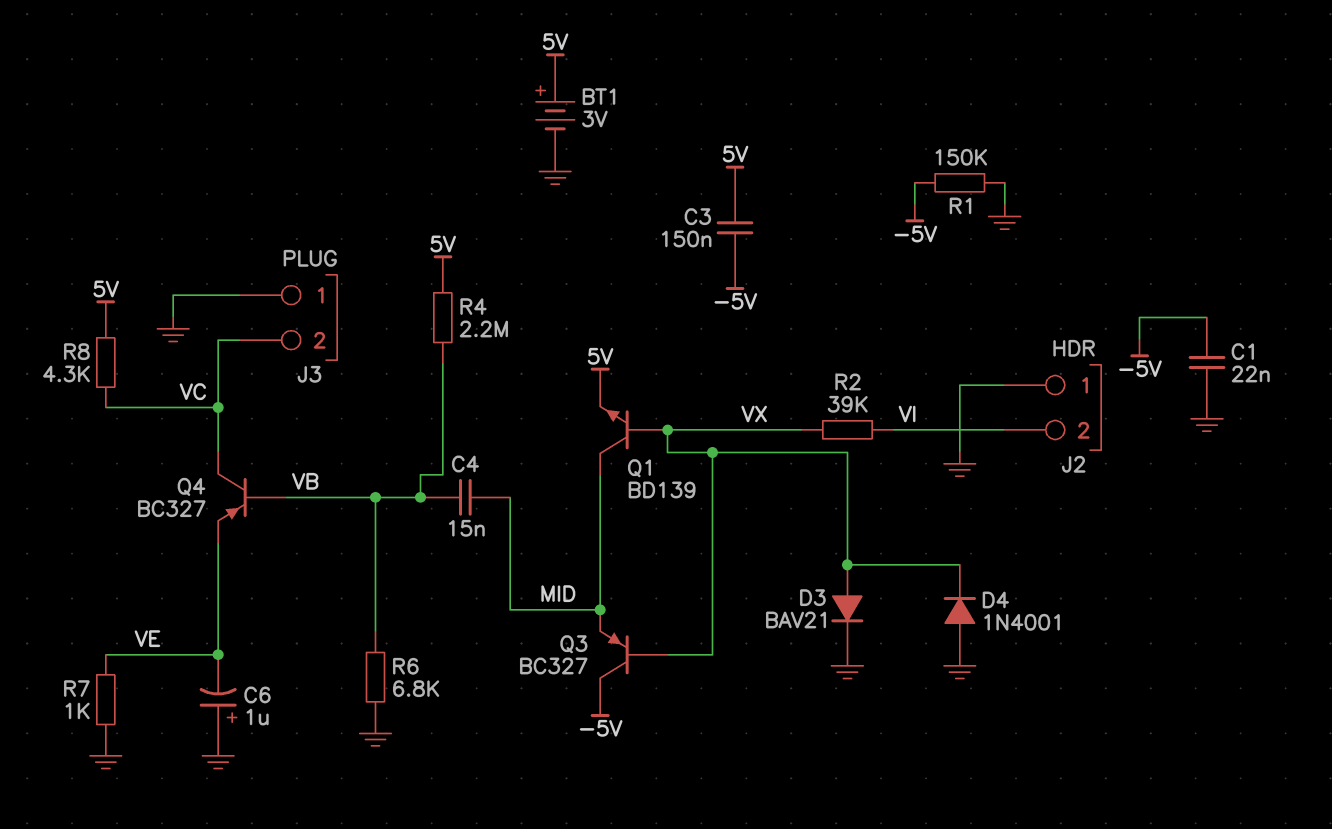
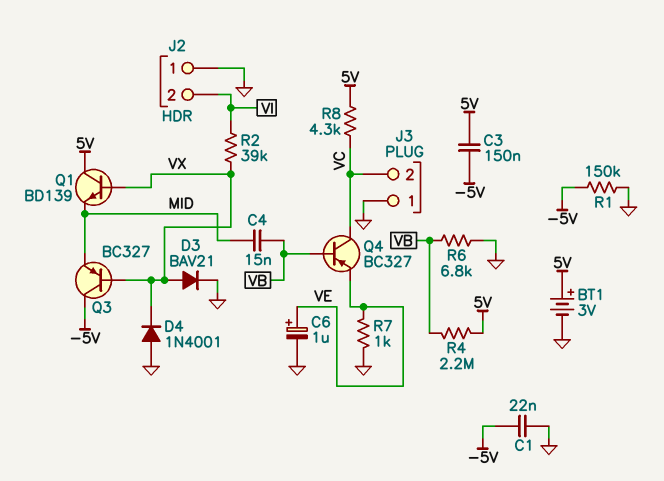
C6: 1uF (plus GND, minus VE) -> 1uF (plus VE, minus GND)
Q1: NPN BD139 (B VX, C MID, E 5V) -> NPN BD139 (B VX, C 5V, E MID)

